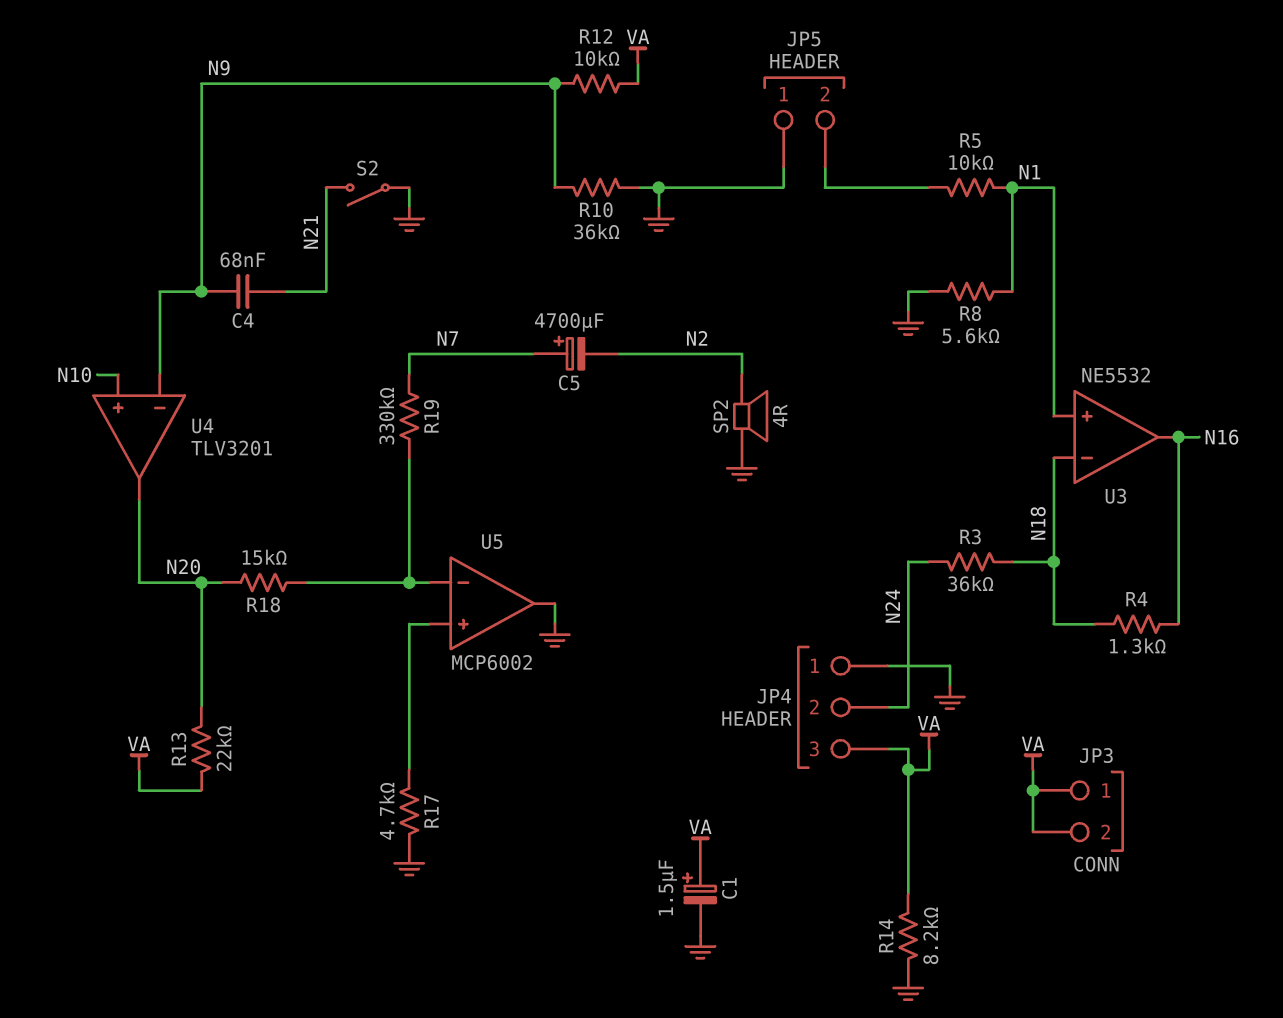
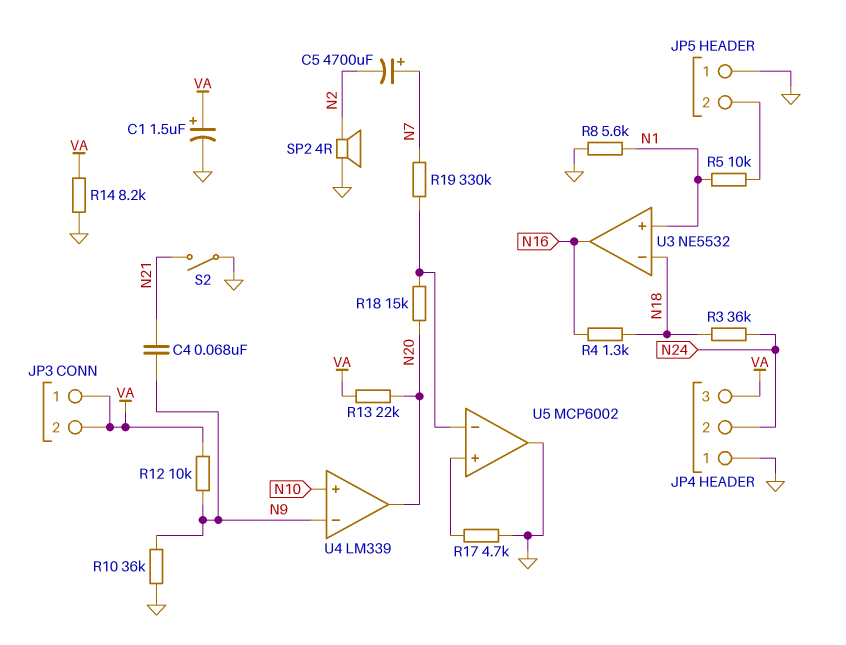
U4: TLV3201 -> LM339

